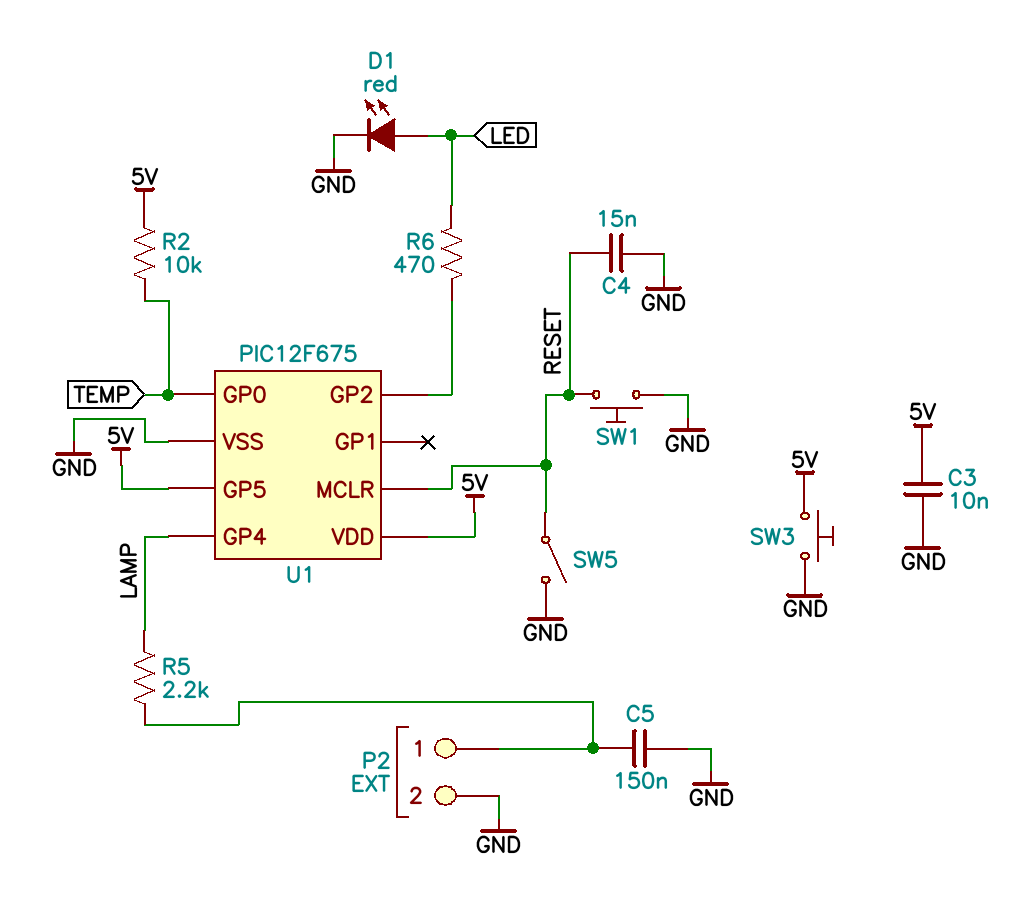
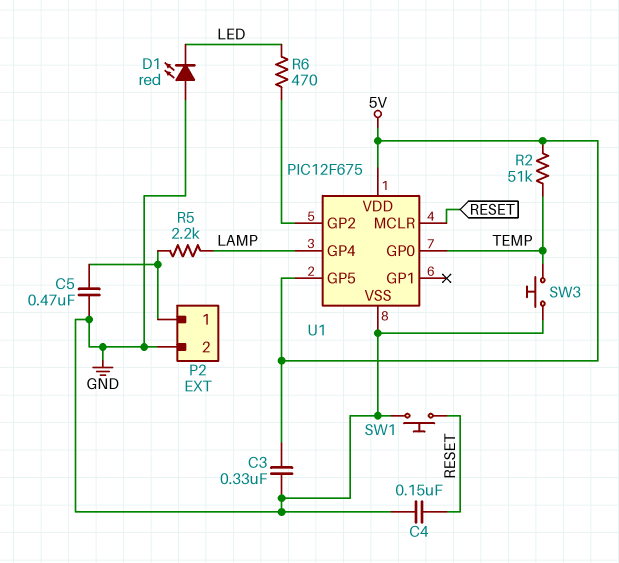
C3: 10nF (5V, GND) -> 330nF (5V, GND)
C4: 15nF (GND, RESET) -> 150nF (GND, RESET)
C5: 150nF (GND, P2/1) -> 470nF (GND, P2/1)
D1: LED red (A LED, K GND) -> LED red (A GND, K LED)
R2: 10k (5V, TEMP) -> 51k (5V, TEMP)
SW3: button (5V, GND) -> button (GND, TEMP)
SW5: switch (GND, RESET) -> none

